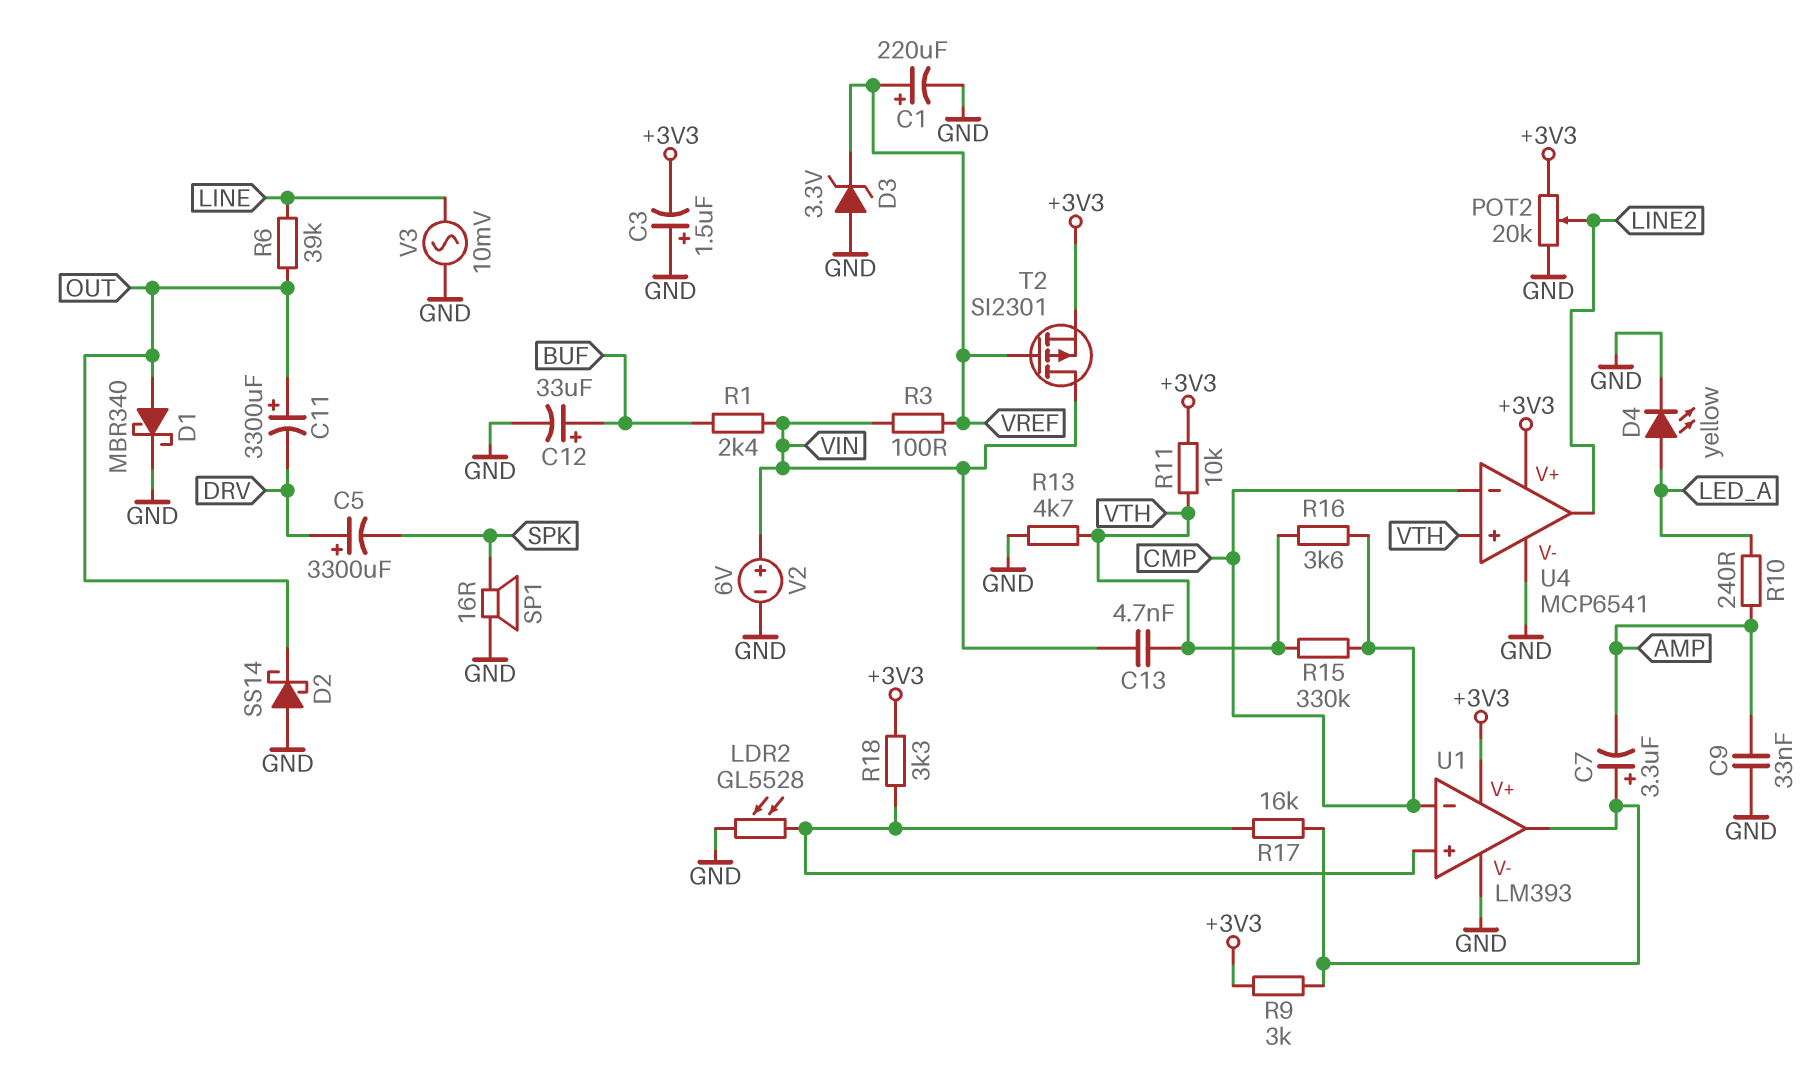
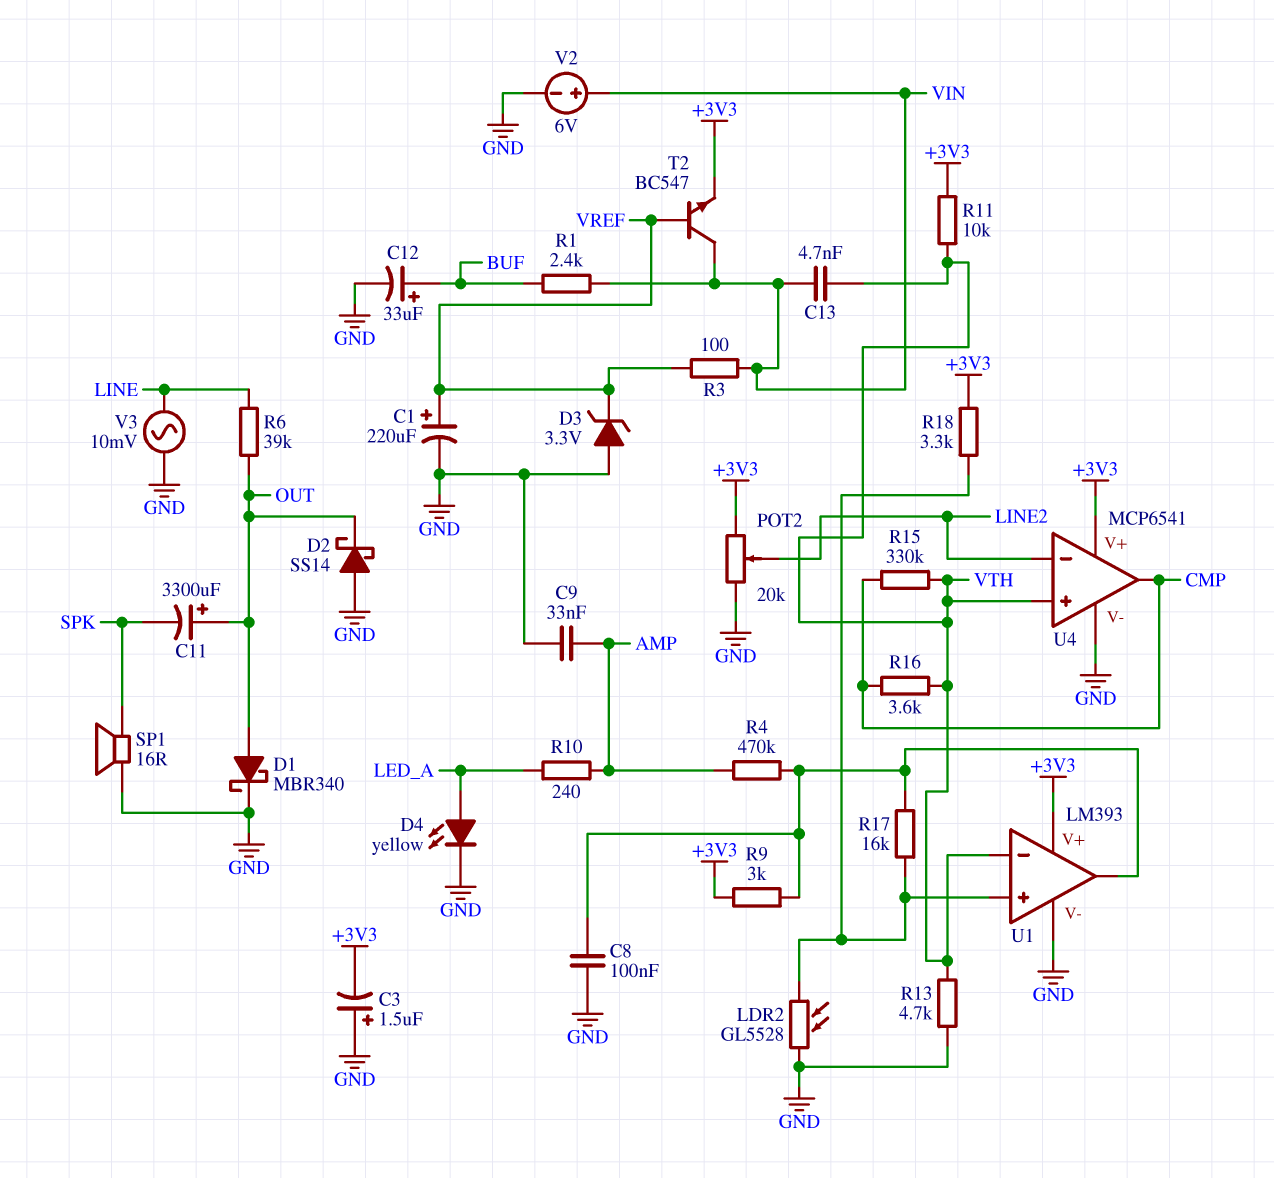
C5: 3300uF (plus DRV, minus SPK) -> none
C7: 3.3uF (plus U1/out, minus AMP) -> none
C8: none -> 100nF (GND, U1/out)
C11: 3300uF (plus OUT, minus DRV) -> 3300uF (plus OUT, minus SPK)
R4: none -> 470k (AMP, U1/out)
T2: PMOS SI2301 (G VREF, D VIN, S +3V3) -> NPN BC547 (B VREF, C VIN, E +3V3)
U1 pin in-: CMP -> VTH
U4 pin in-: CMP -> LINE2
U4 pin out: LINE2 -> CMP

